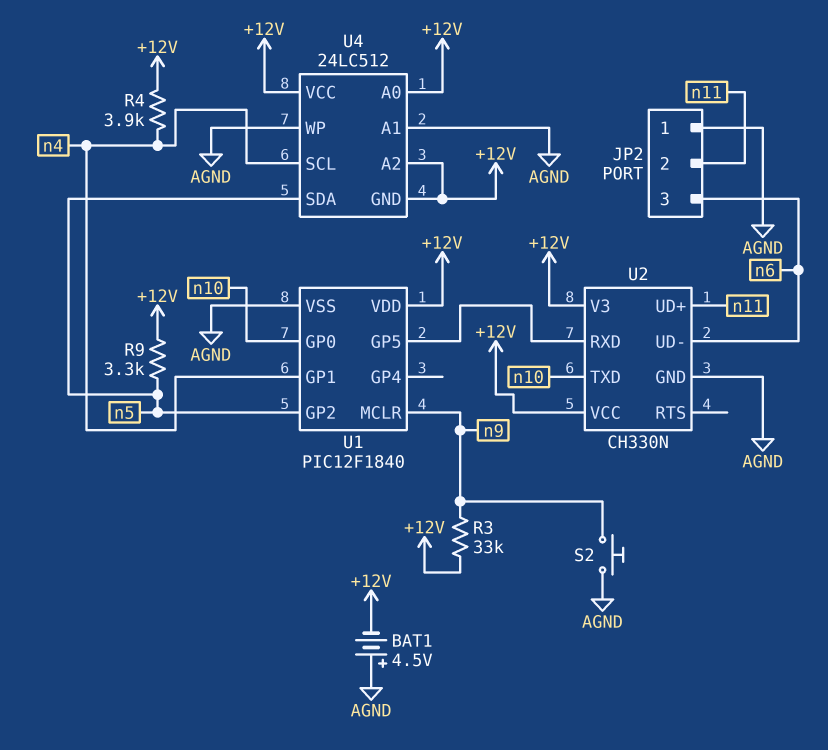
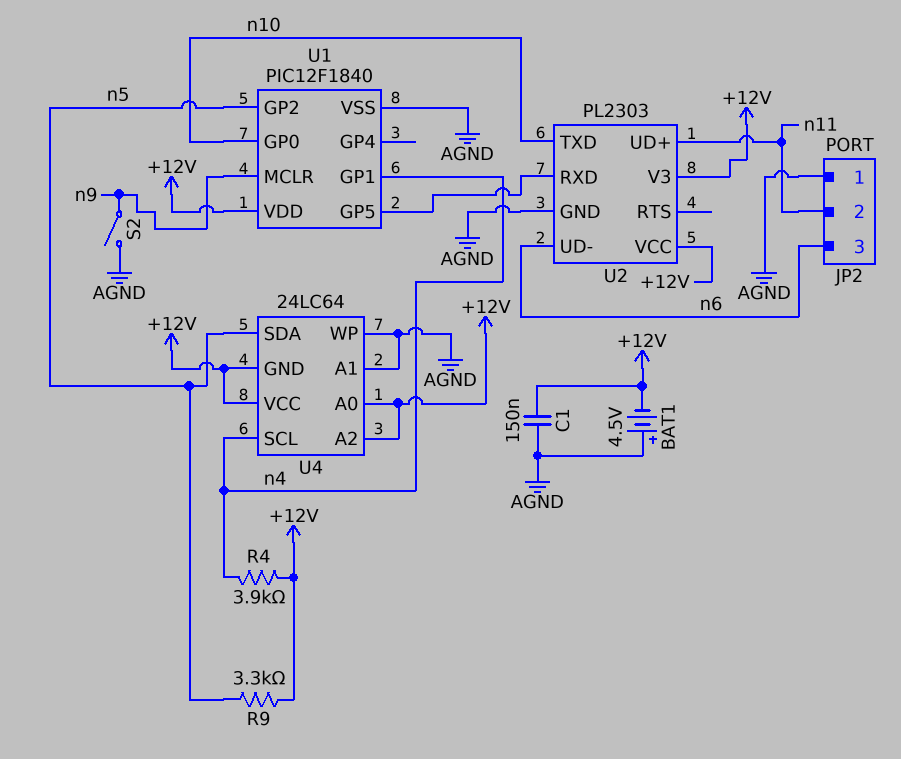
C1: none -> 150nF (+12V, AGND)
R3: 33k (+12V, n9) -> none
S2: button (AGND, n9) -> switch (AGND, n9)
U2: CH330N -> PL2303
U4: 24LC512 -> 24LC64

